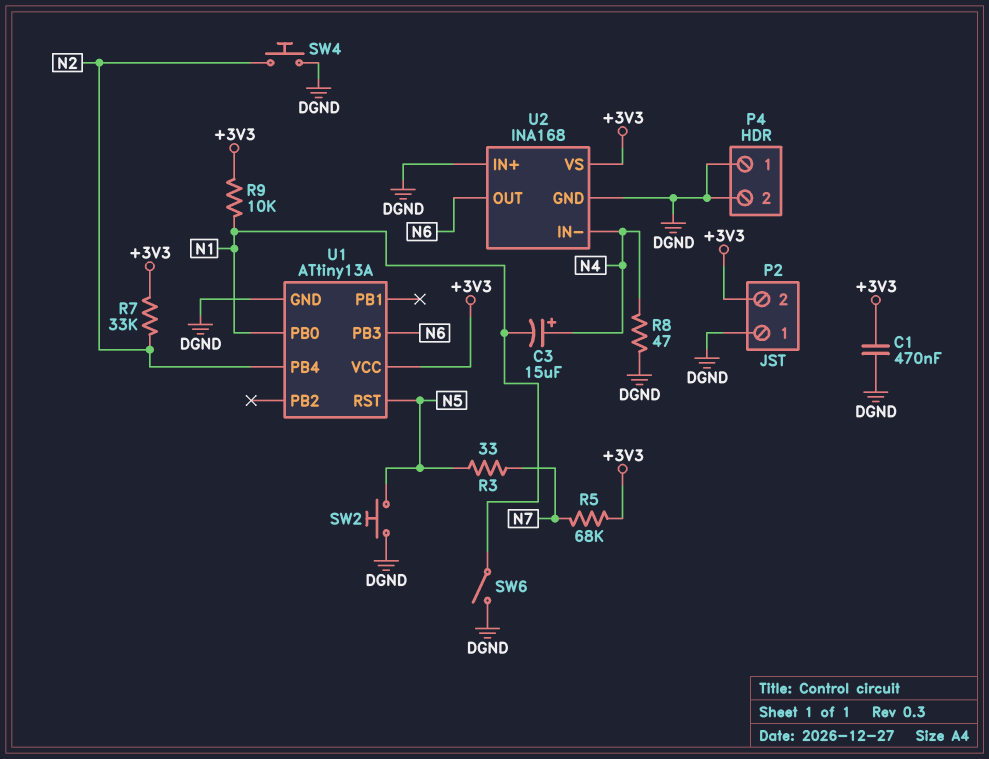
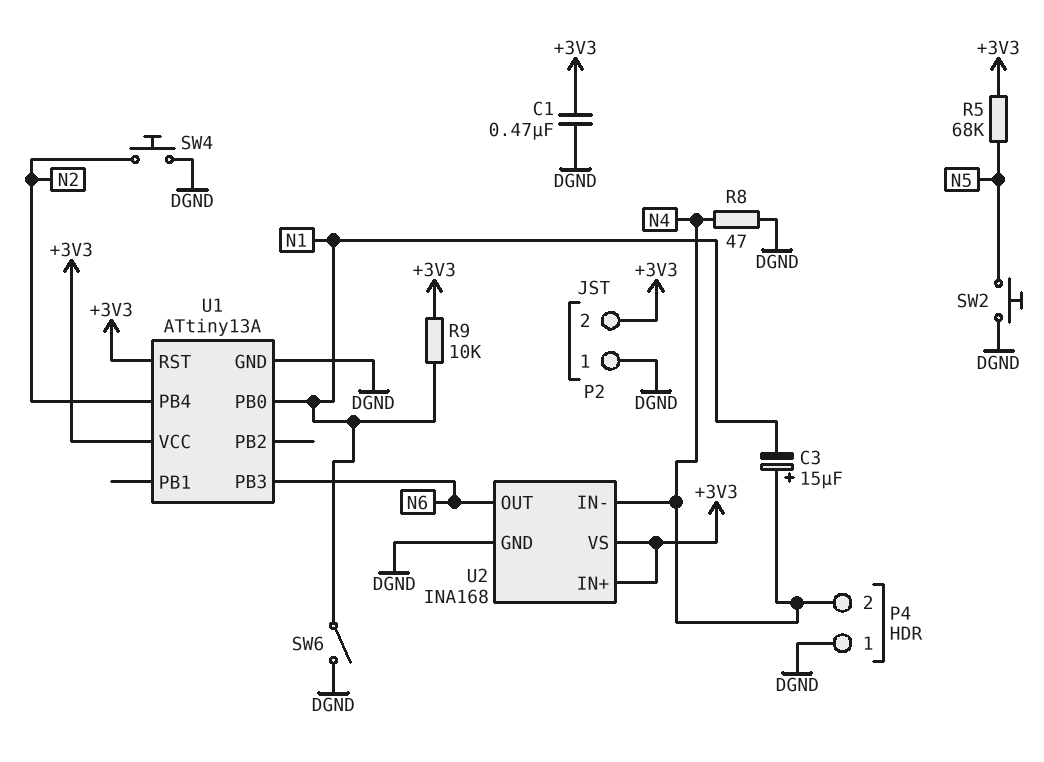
P4 pin 2: DGND -> N4
R3: 33 (N5, N7) -> none
R5: 68k (+3V3, N7) -> 68k (+3V3, N5)
R7: 33k (+3V3, N2) -> none
U1 pin RST: N5 -> +3V3
U2 pin IN+: DGND -> +3V3

